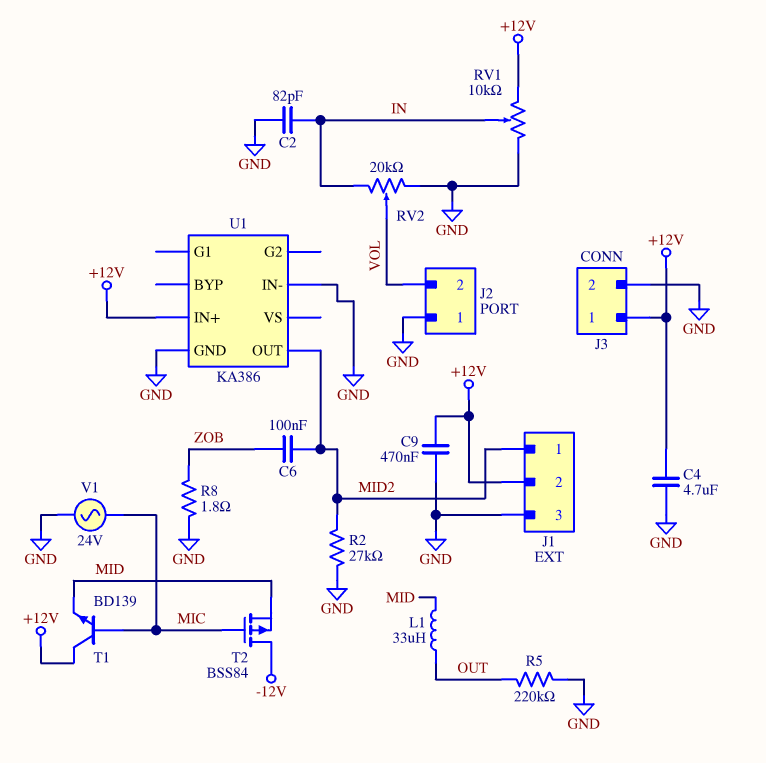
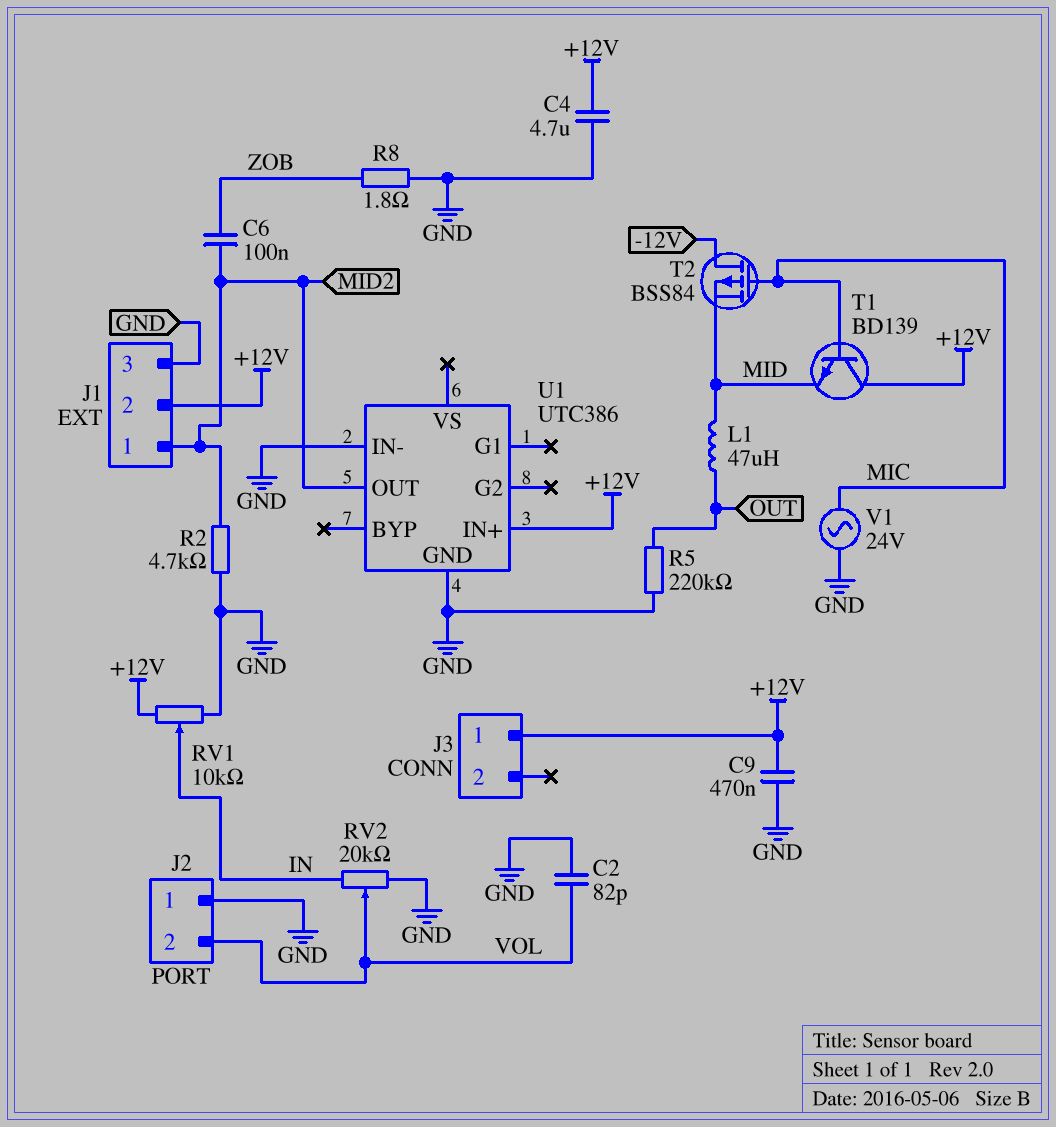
C2: 82pF (GND, IN) -> 82pF (GND, VOL)
J3 pin 2: GND -> none
L1: 33uH (MID, OUT) -> 47uH (MID, OUT)
R2: 27k (GND, MID2) -> 4.7k (GND, MID2)
U1: KA386 -> UTC386

